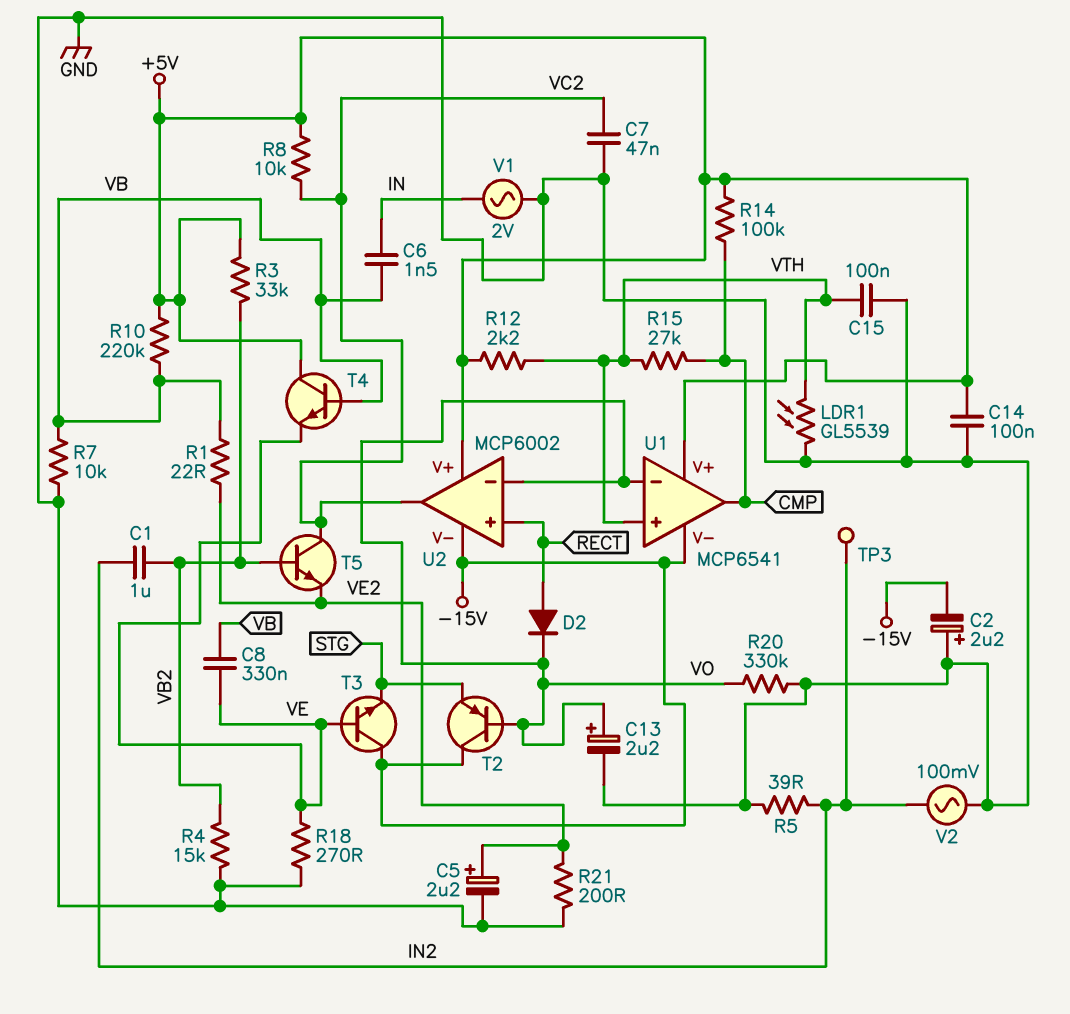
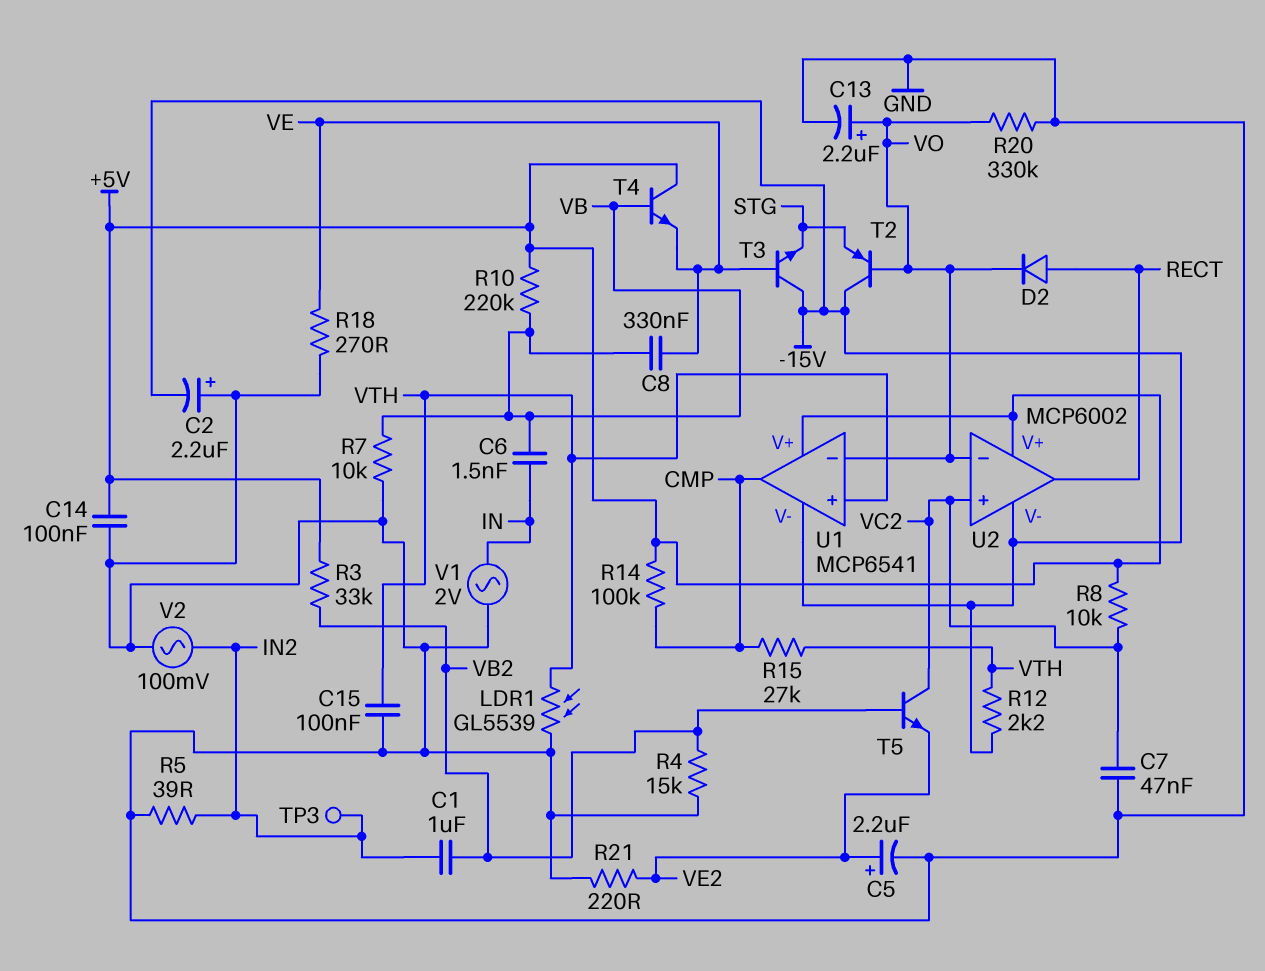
R1: 22 (VB, VE2) -> none
R12: 2.2k (+5V, VTH) -> 2.2k (-15V, VTH)
R21: 200 (GND, VE2) -> 220 (GND, VE2)
U2 pin in+: RECT -> VC2
U2 pin out: VC2 -> RECT

